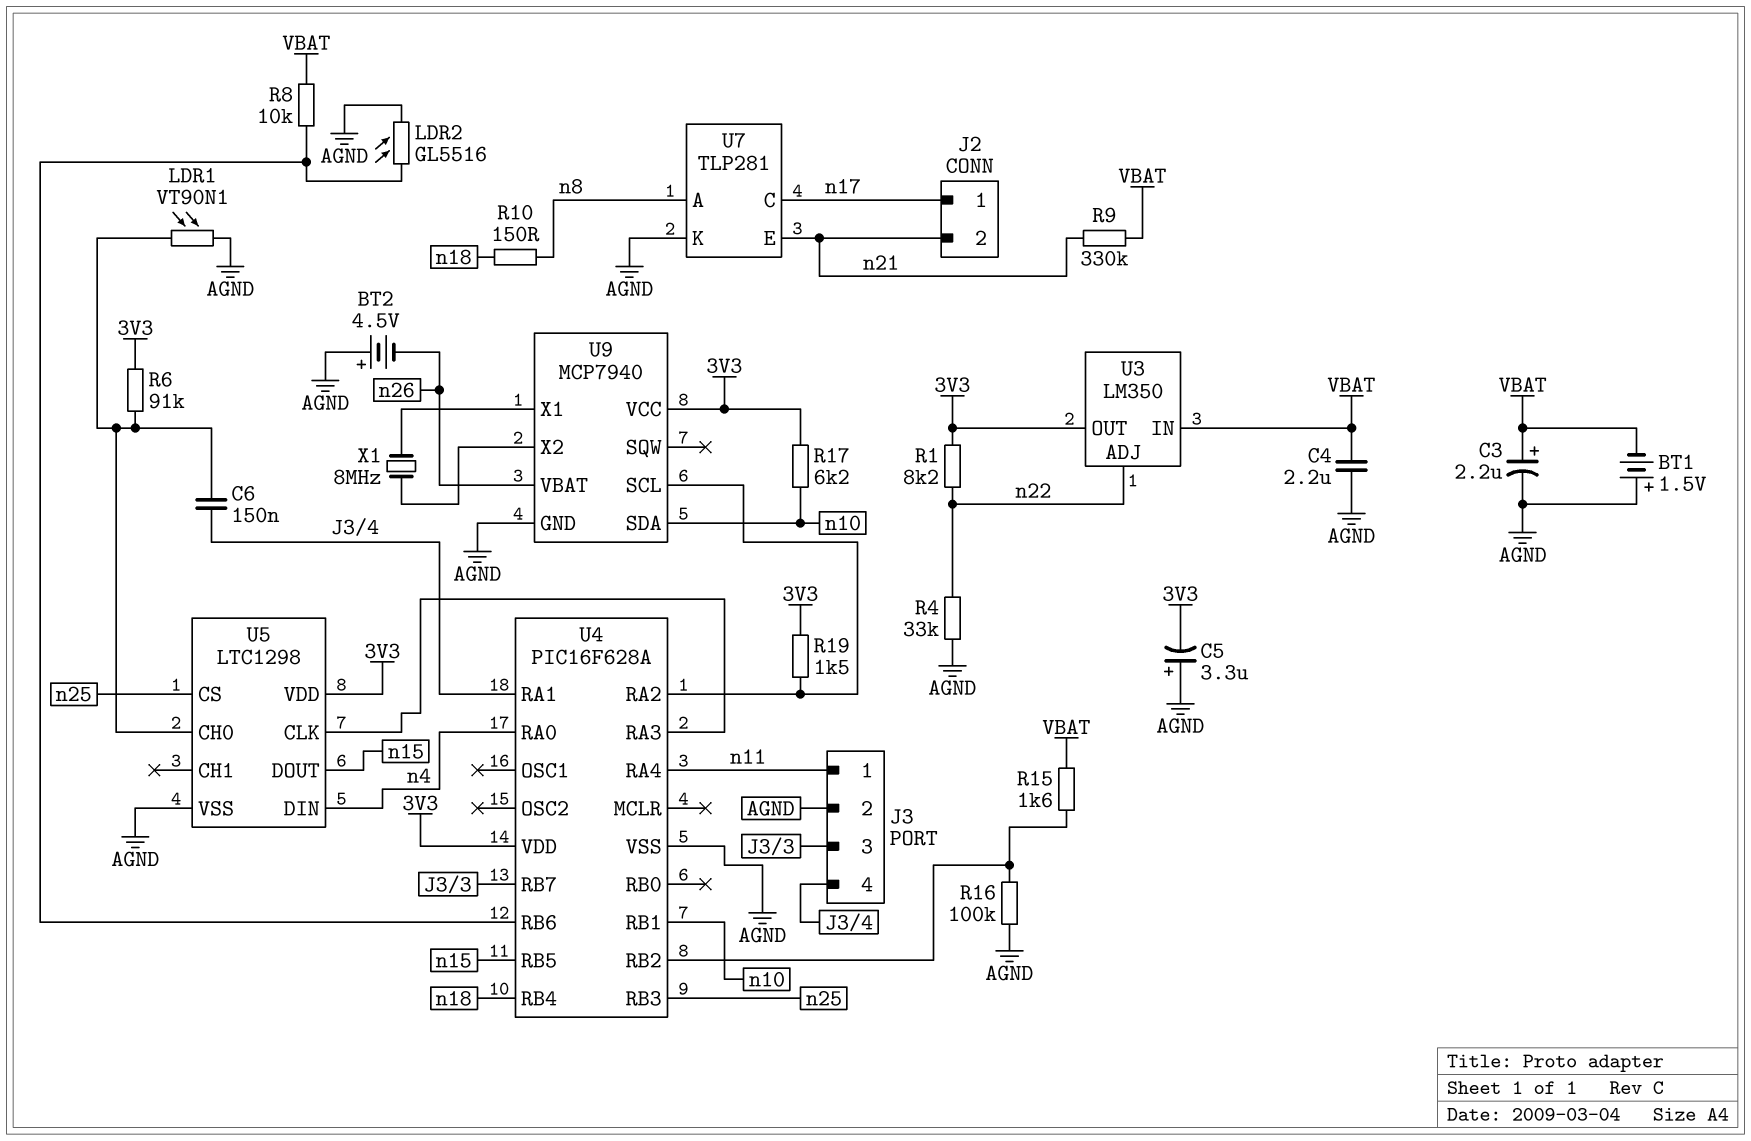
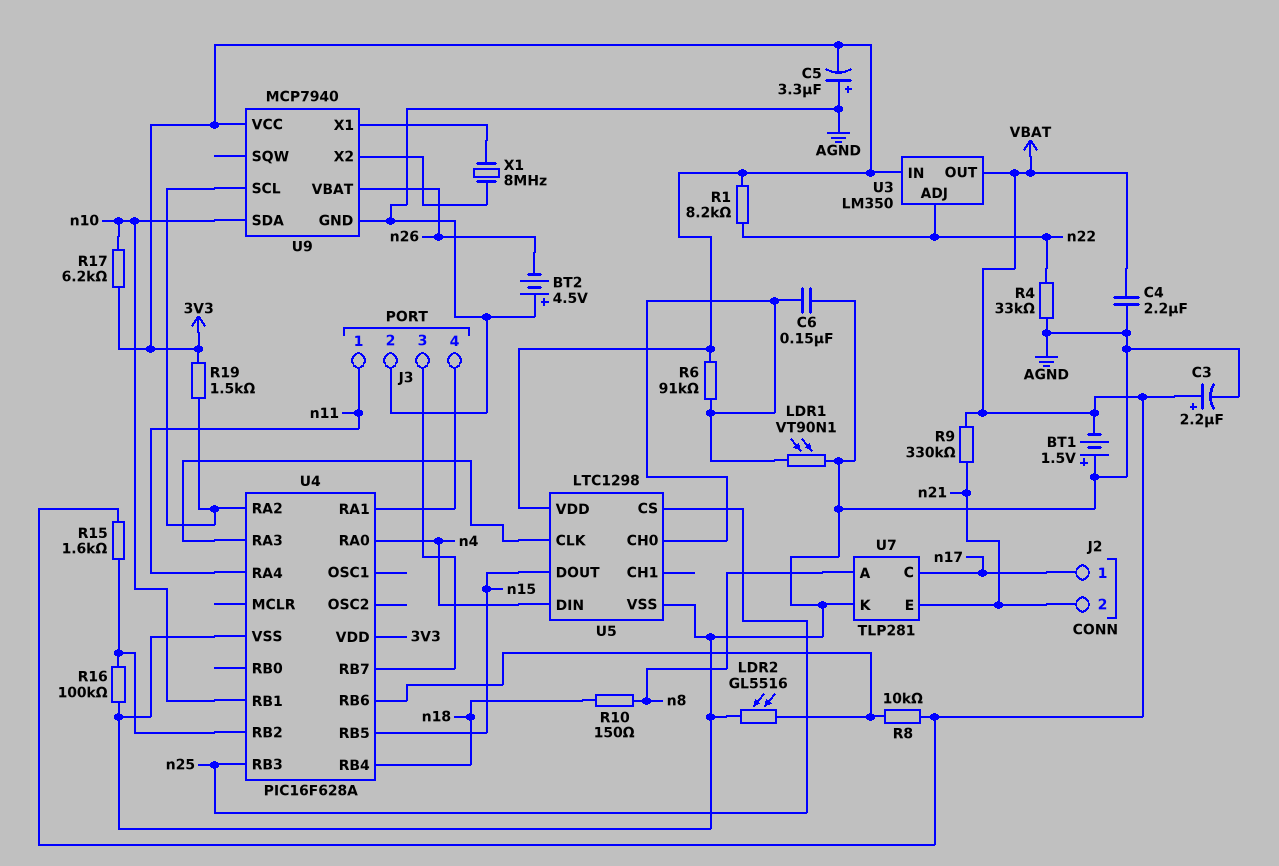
C6: 150nF (J3/4, U5/CH0) -> 150nF (AGND, U5/CH0)
U3 pin IN: VBAT -> 3V3
U3 pin OUT: 3V3 -> VBAT

